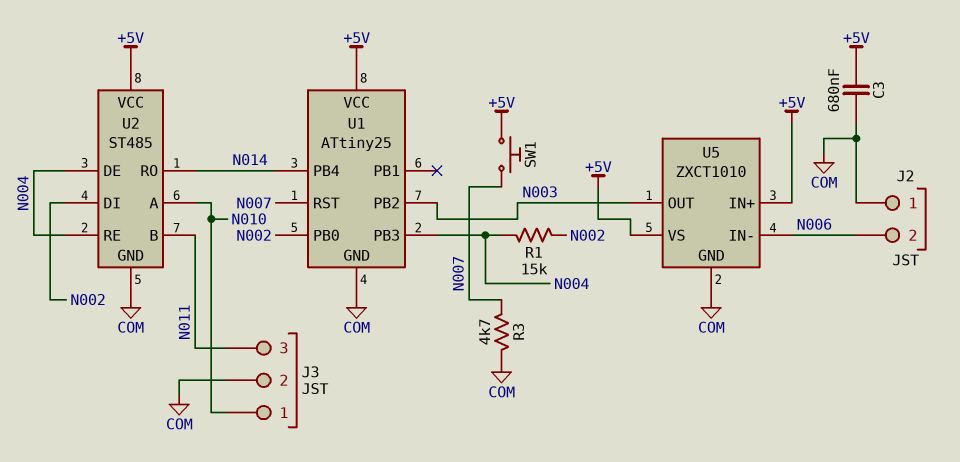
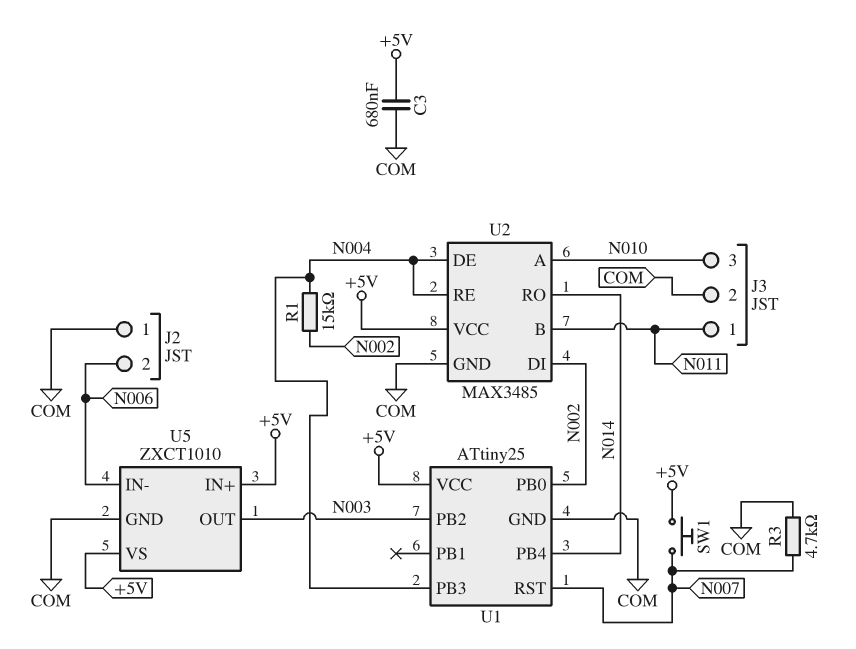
J3 pin 1: N010 -> N011
J3 pin 3: N011 -> N010
U2: ST485 -> MAX3485

